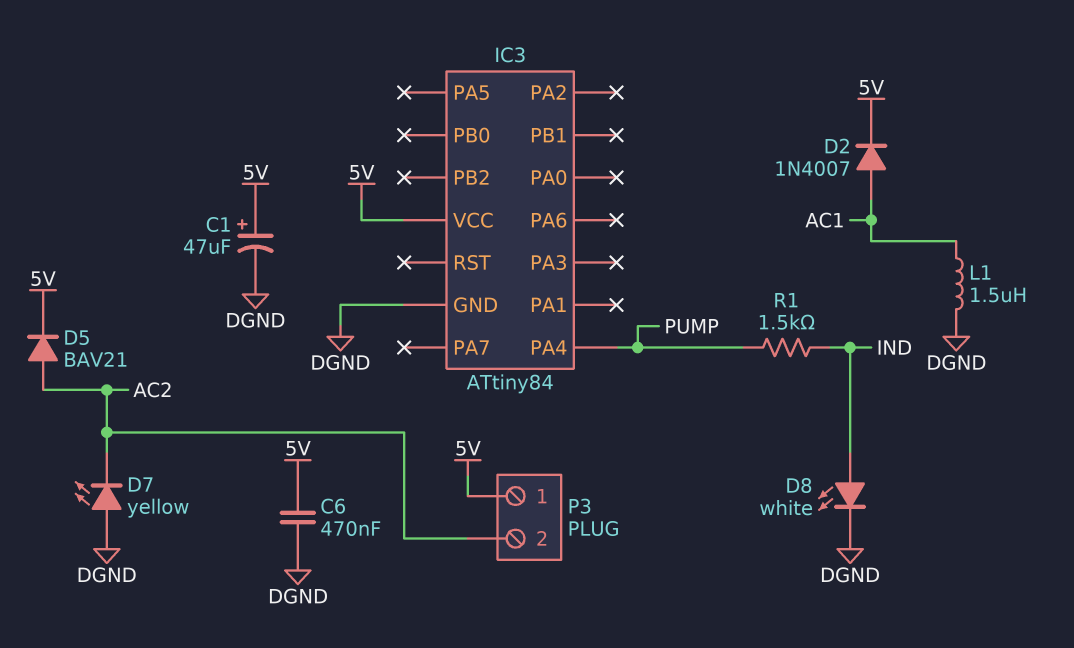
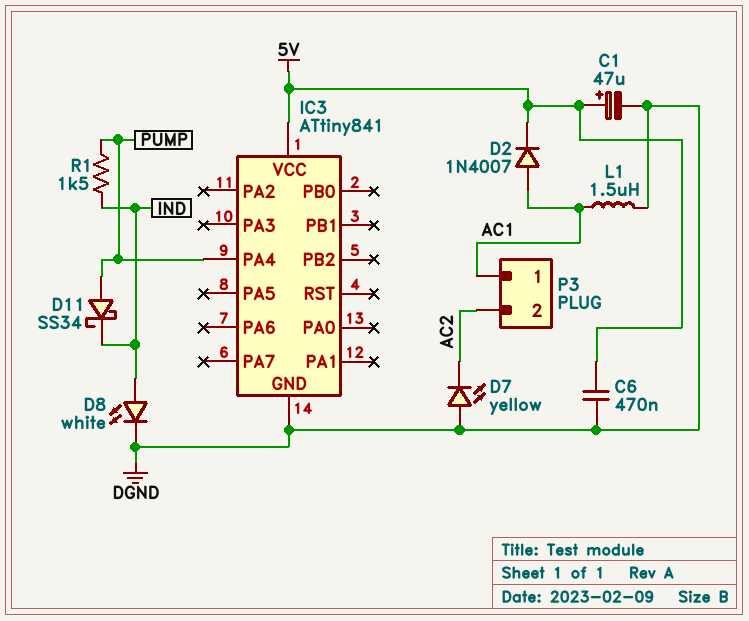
D5: diode BAV21 (A AC2, K 5V) -> none
D11: none -> schottky SS34 (A PUMP, K IND)
IC3: ATtiny84 -> ATtiny841
P3 pin 1: 5V -> AC1

